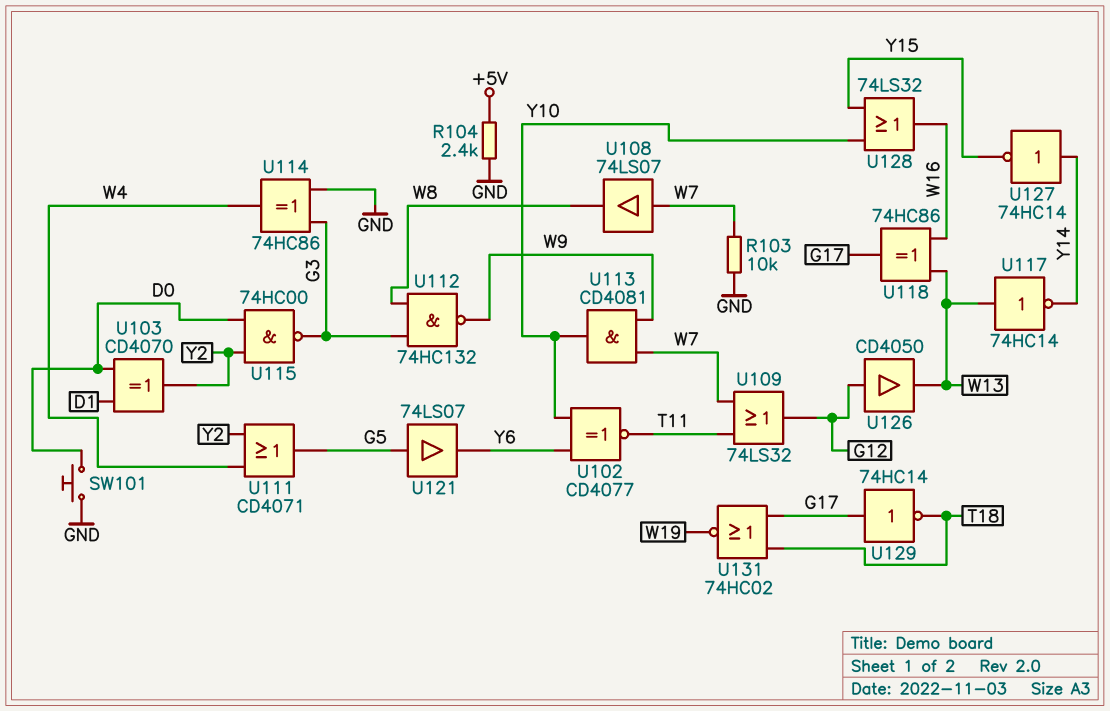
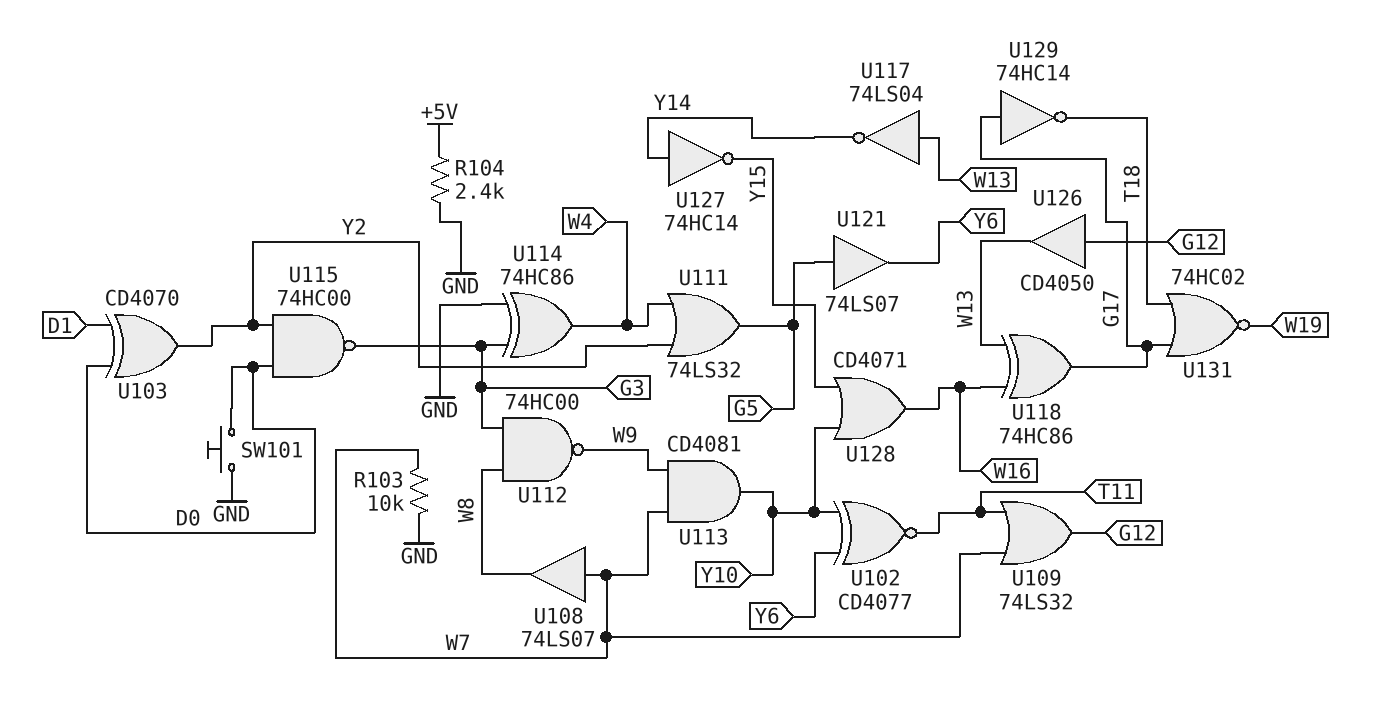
U111: OR CD4071 (in W4, in Y2, out G5) -> OR 74LS32 (in W4, in Y2, out G5)
U112: NAND 74HC132 (in G3, in W8, out W9) -> NAND 74HC00 (in G3, in W8, out W9)
U117: NOT 74HC14 (in W13, out Y14) -> NOT 74LS04 (in W13, out Y14)
U128: OR 74LS32 (in Y10, in Y15, out W16) -> OR CD4071 (in Y10, in Y15, out W16)

